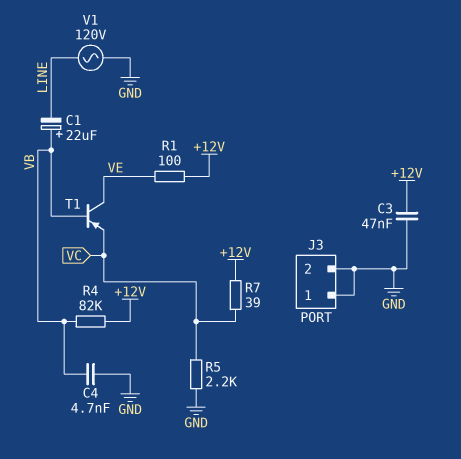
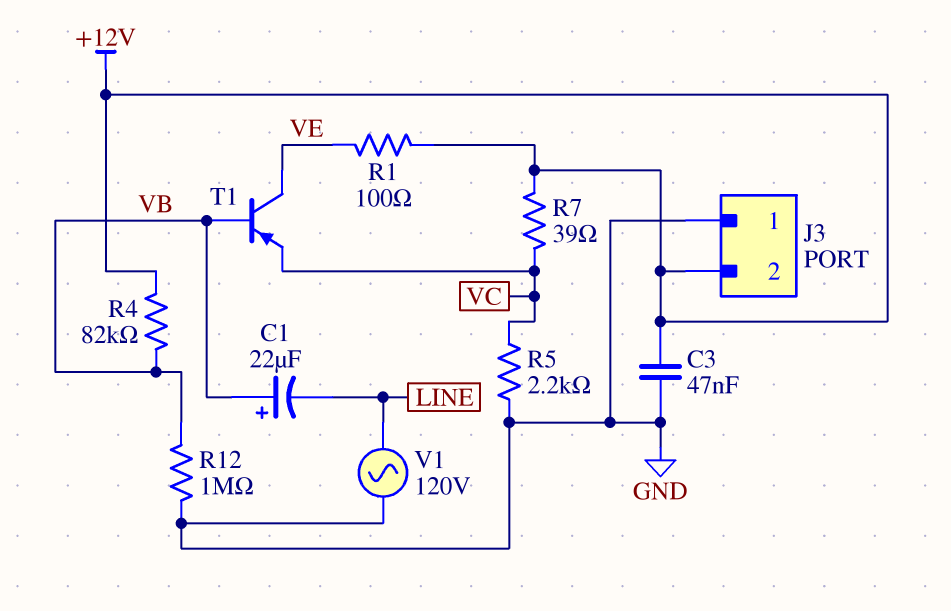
C4: 4.7nF (GND, VB) -> none
J3 pin 2: GND -> +12V
R12: none -> 1M (GND, VB)

